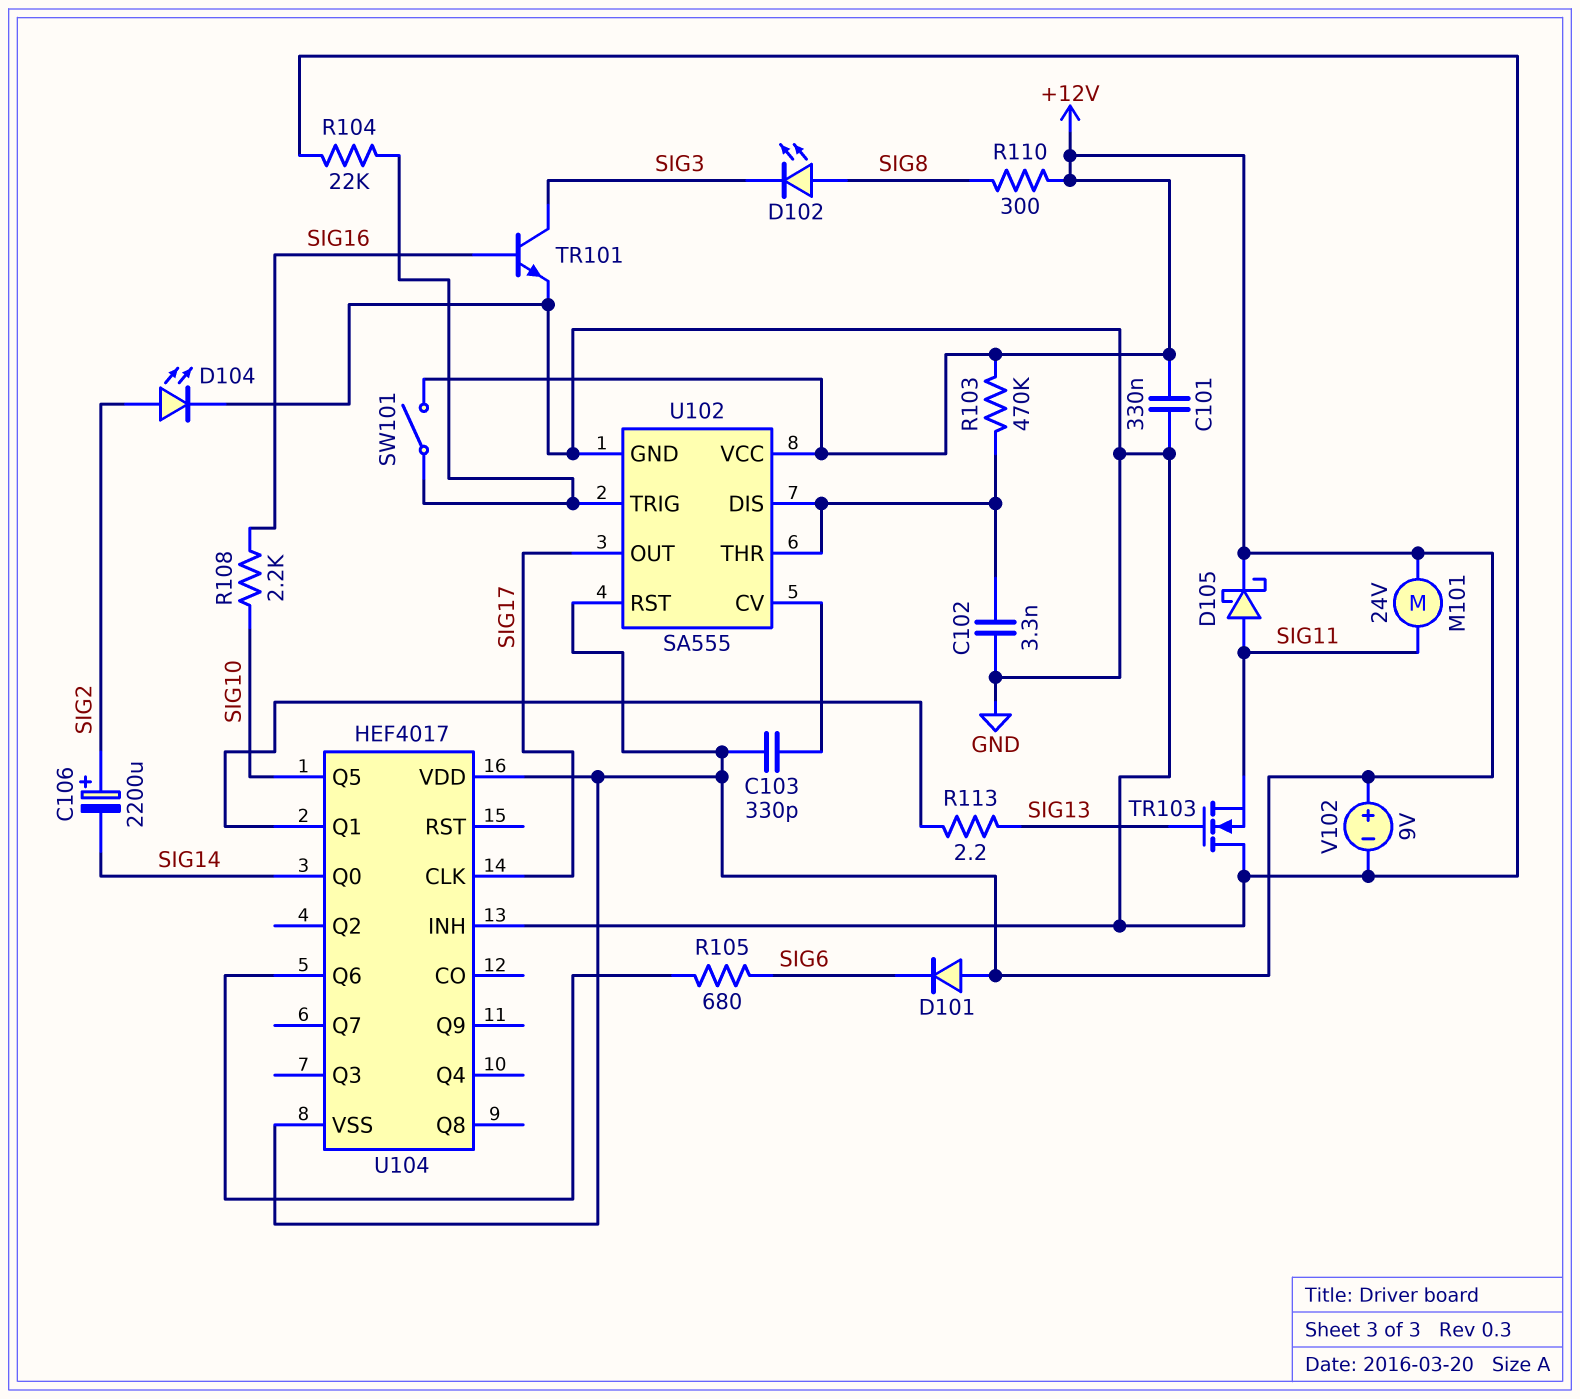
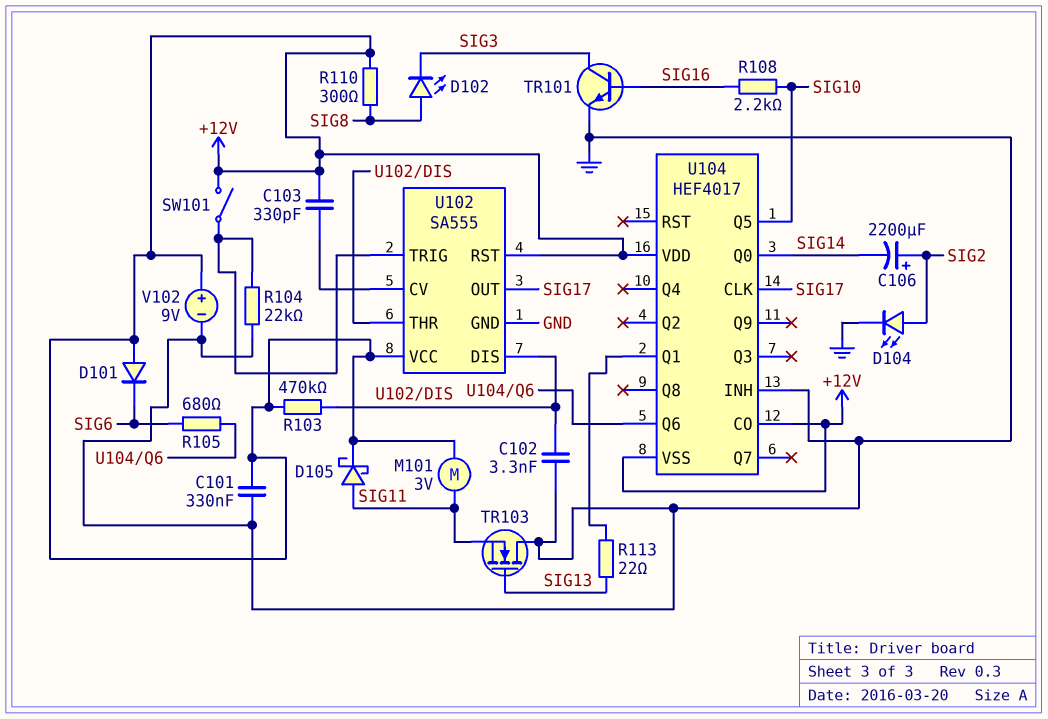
M101: motor 24V (+12V, SIG11) -> motor 3V (+12V, SIG11)
R113: 2.2 (SIG13, U104/Q1) -> 22 (SIG13, U104/Q1)
U104 pin CO: none -> +12V

